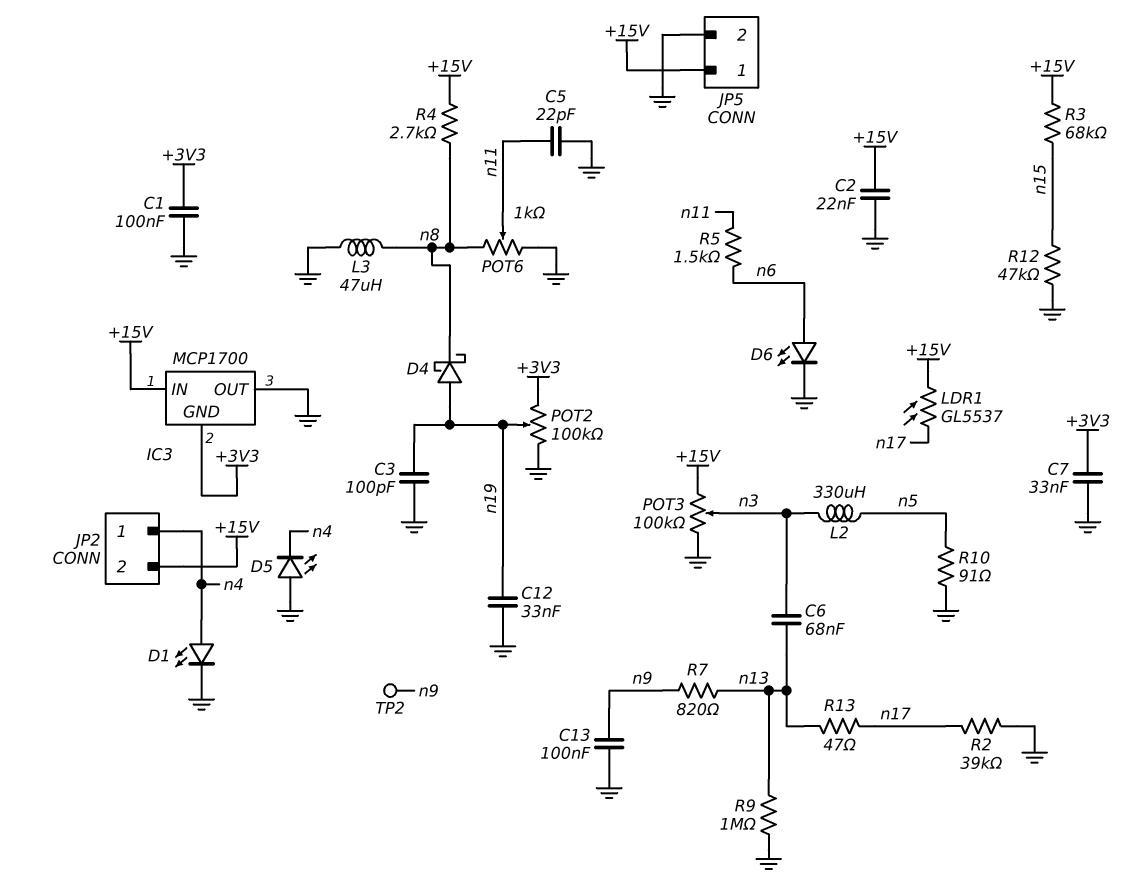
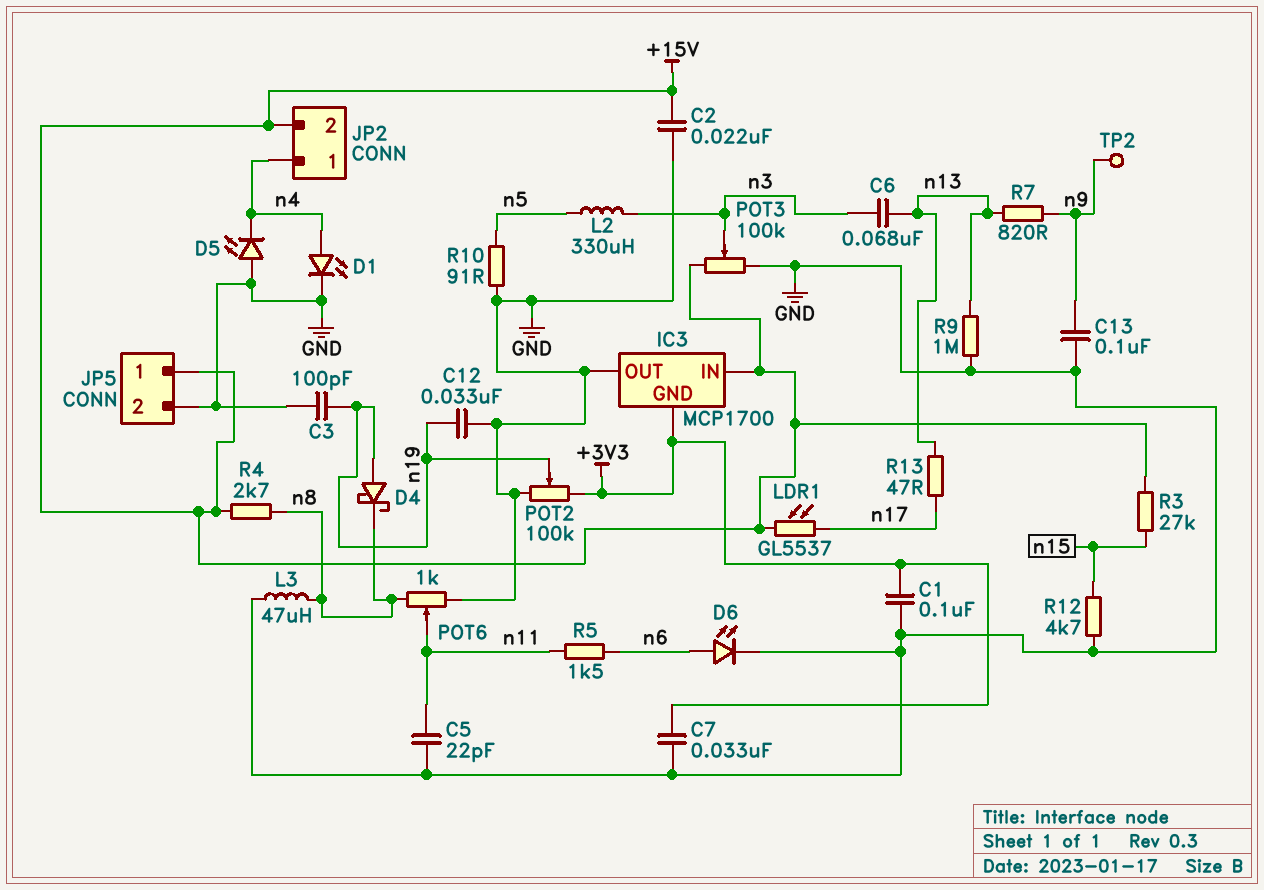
R2: 39k (GND, n17) -> none
R3: 68k (+15V, n15) -> 27k (+15V, n15)
R12: 47k (GND, n15) -> 4.7k (GND, n15)

